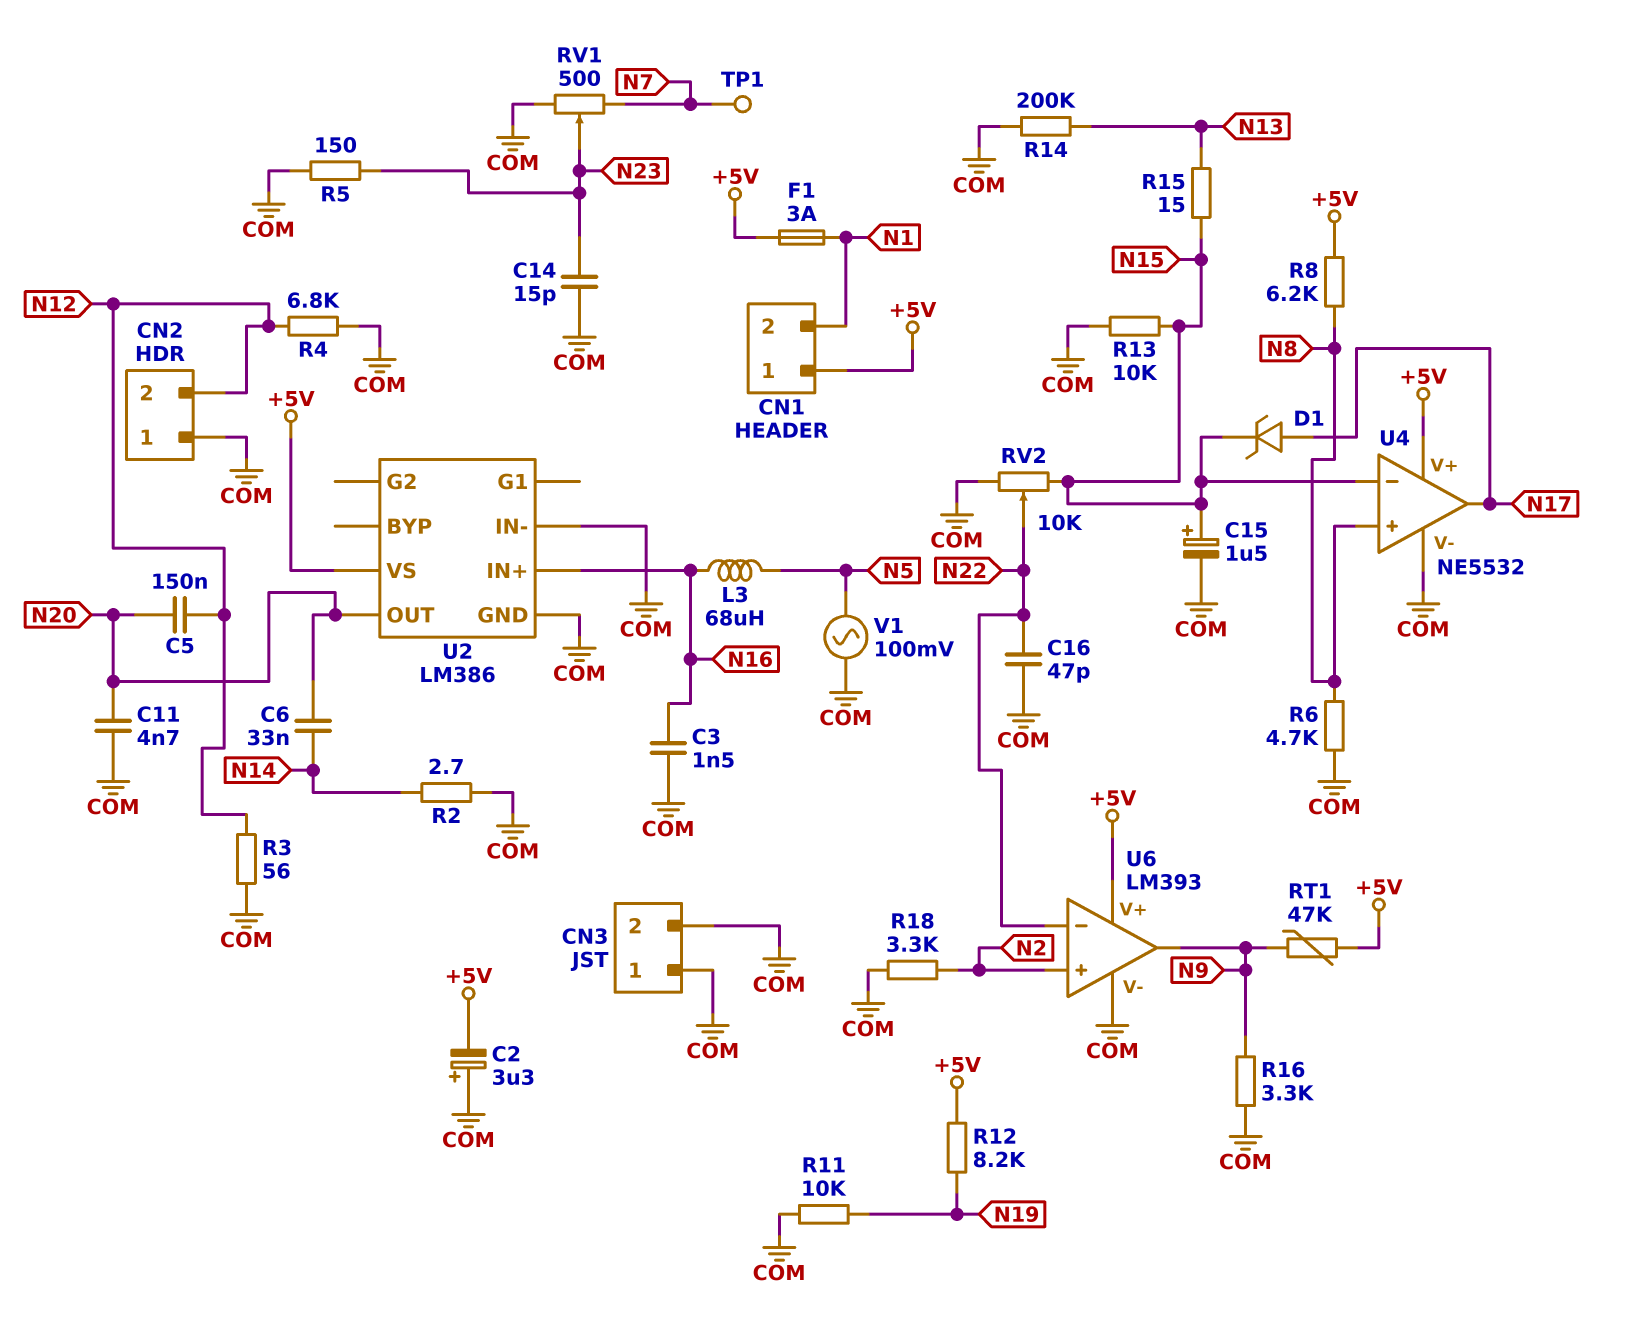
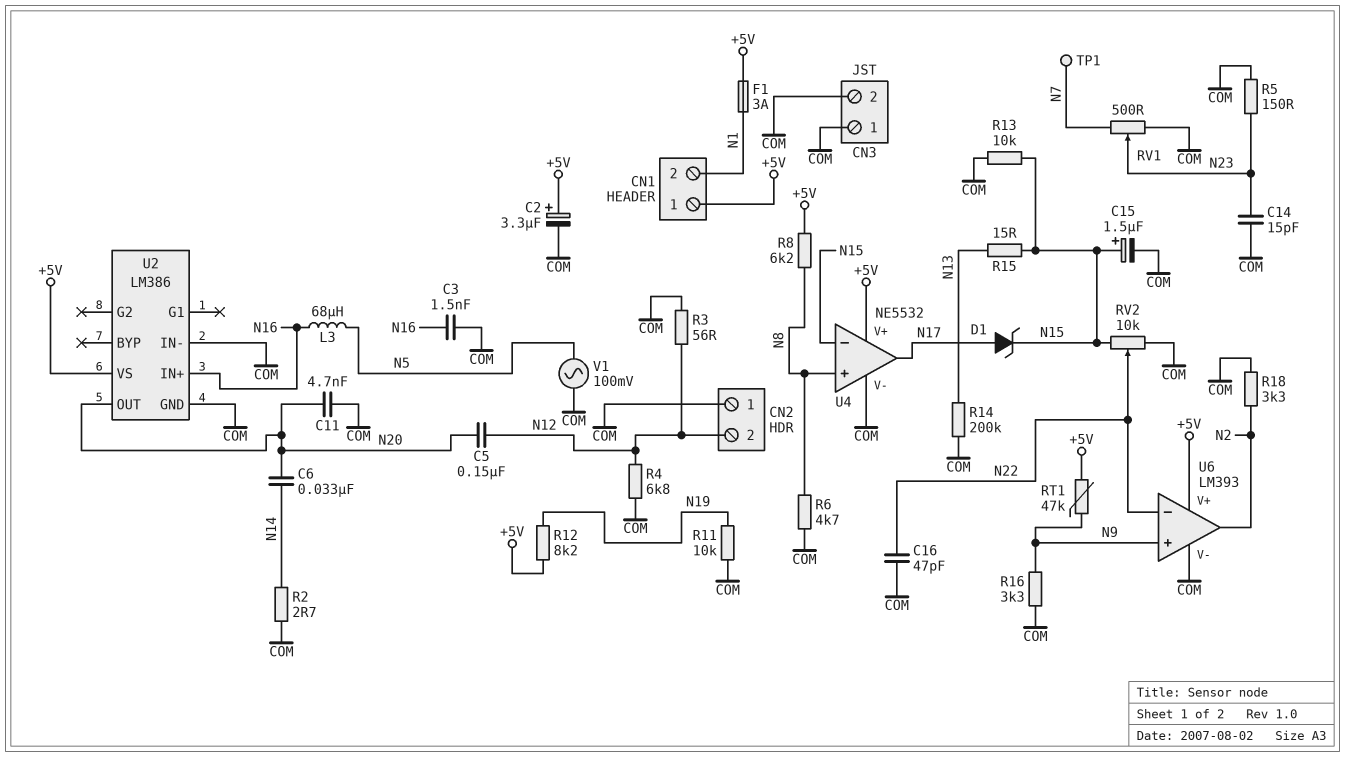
C2: 3.3uF (plus COM, minus +5V) -> 3.3uF (plus +5V, minus COM)
U6 pin in+: N2 -> N9
U6 pin out: N9 -> N2

